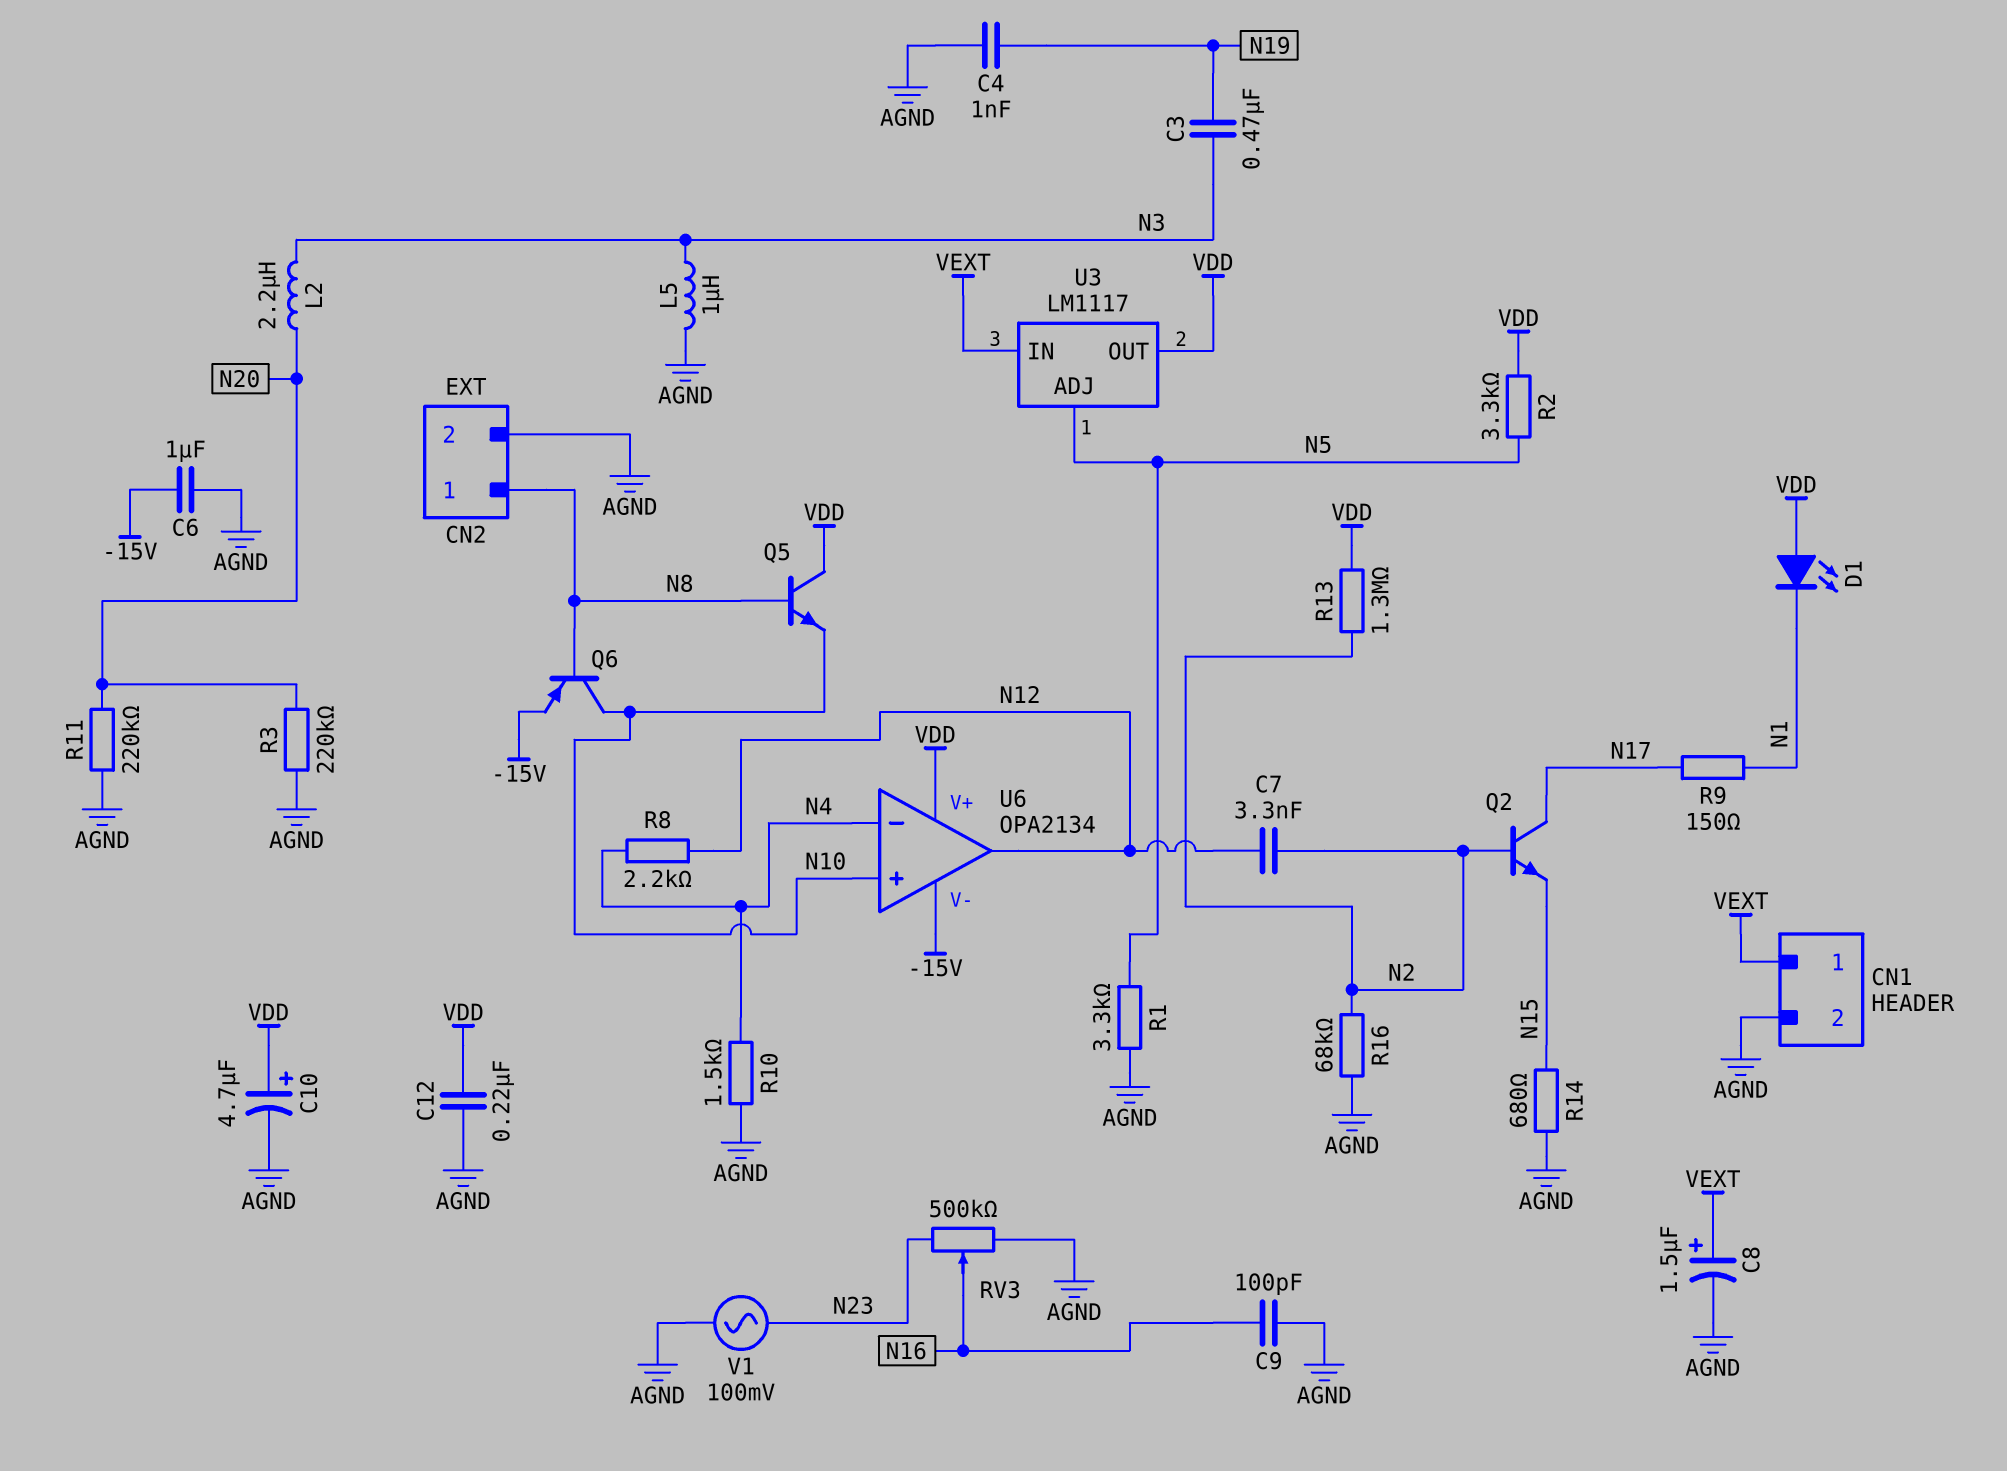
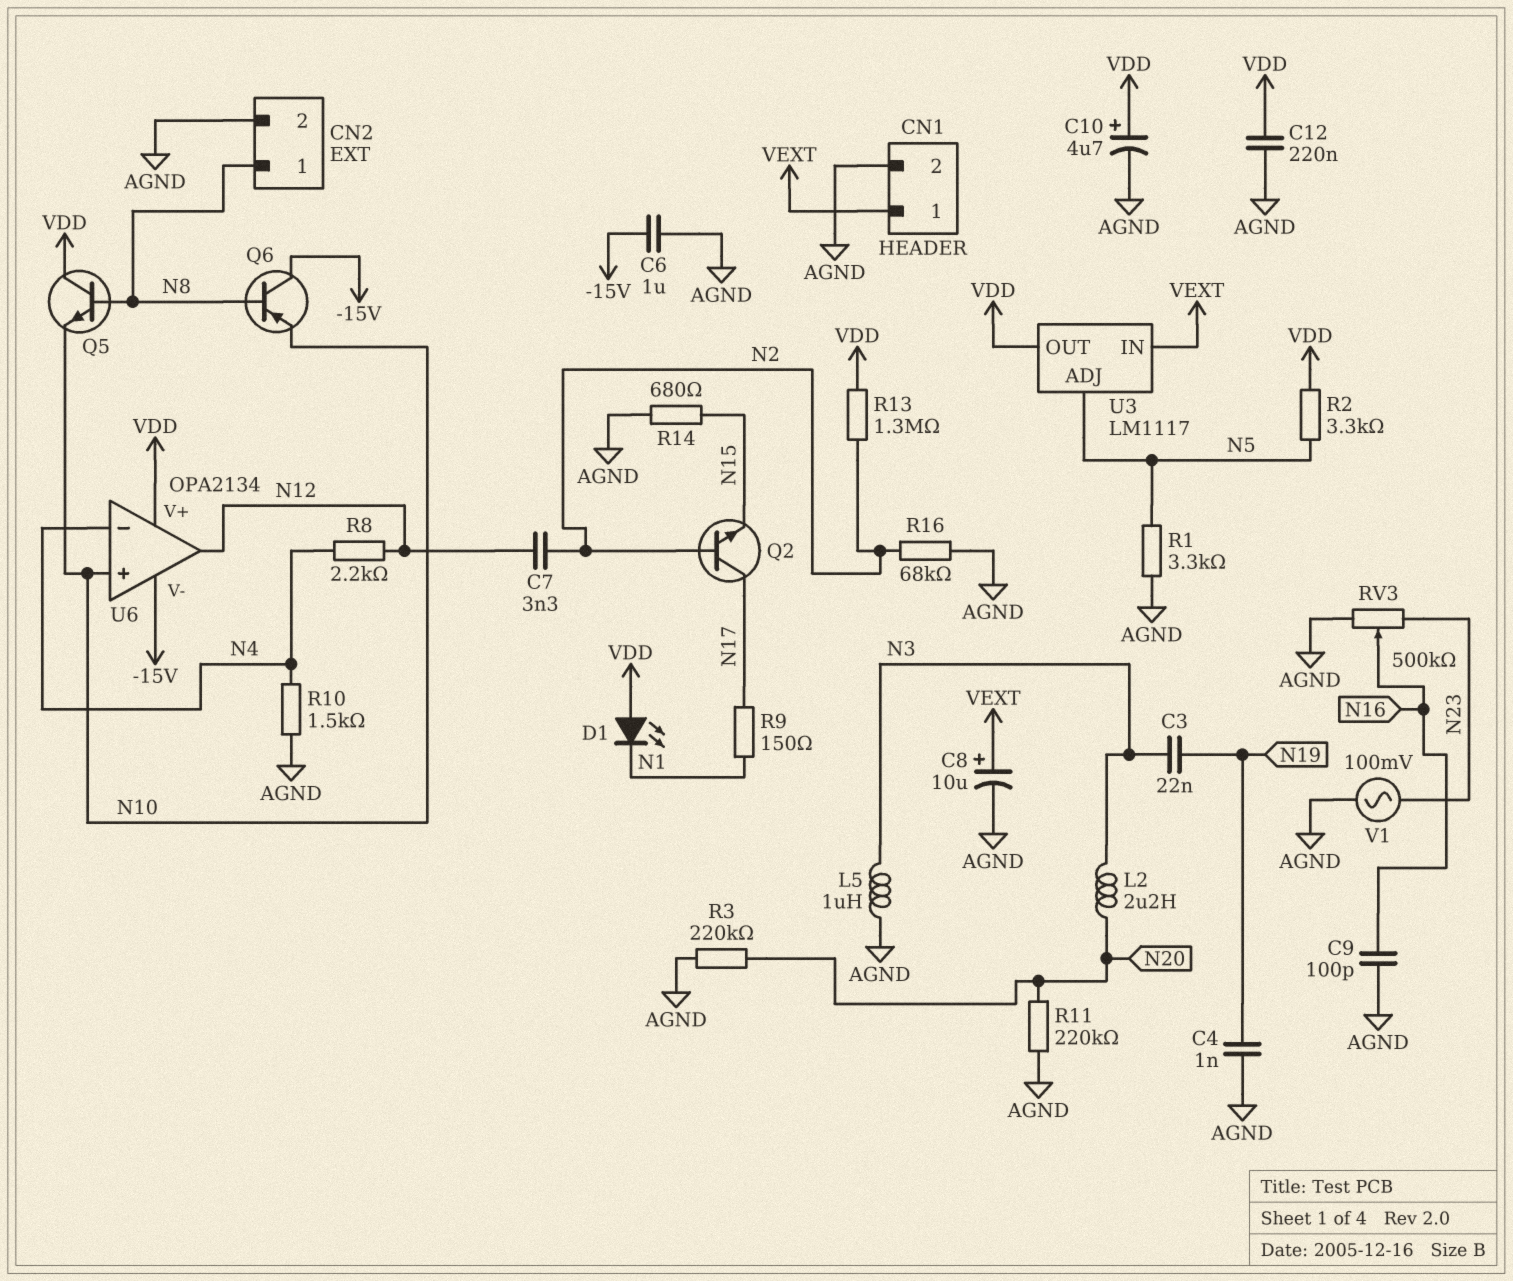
C3: 470nF (N3, N19) -> 22nF (N3, N19)
C8: 1.5uF (plus VEXT, minus AGND) -> 10uF (plus VEXT, minus AGND)
Q6: PNP (B N8, C N10, E -15V) -> PNP (B N8, C -15V, E N10)

